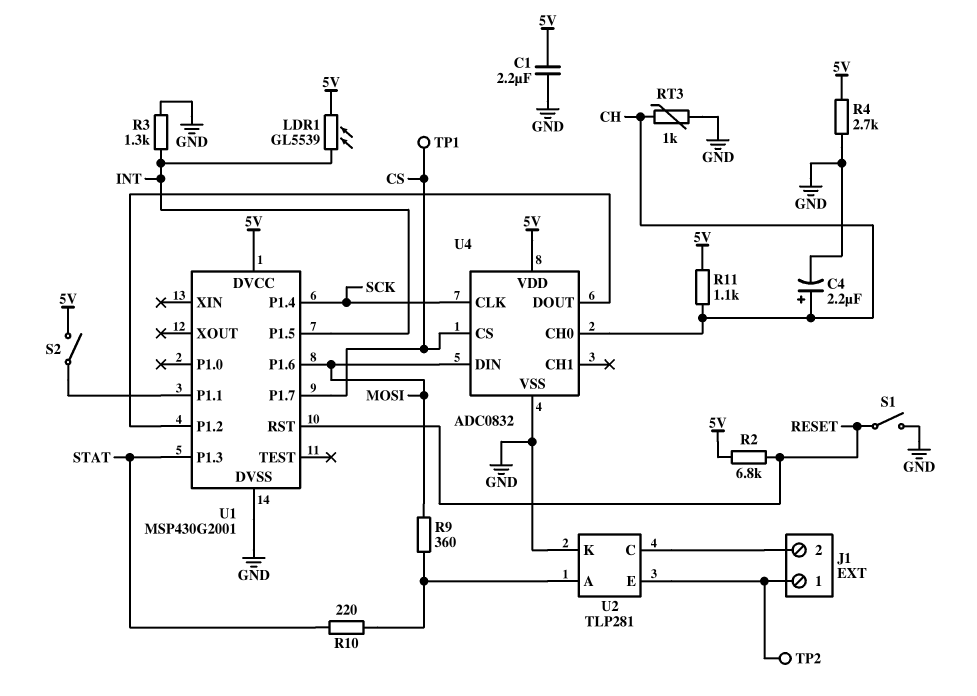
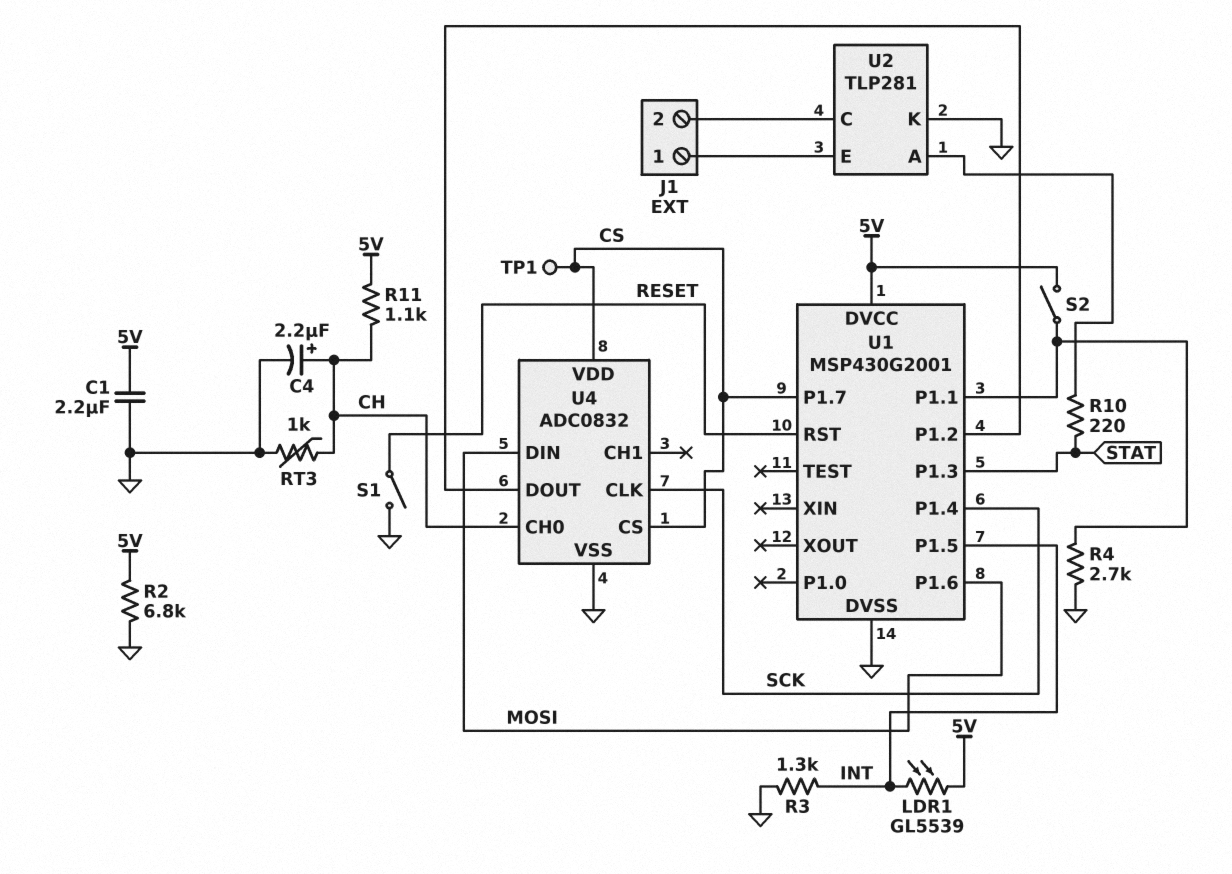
R2: 6.8k (5V, RESET) -> 6.8k (5V, GND)
R4: 2.7k (5V, GND) -> 2.7k (GND, U1/P1.1)
R9: 360 (MOSI, U2/A) -> none
TP2: test point (J1/1) -> none
U4 pin VDD: 5V -> CS

